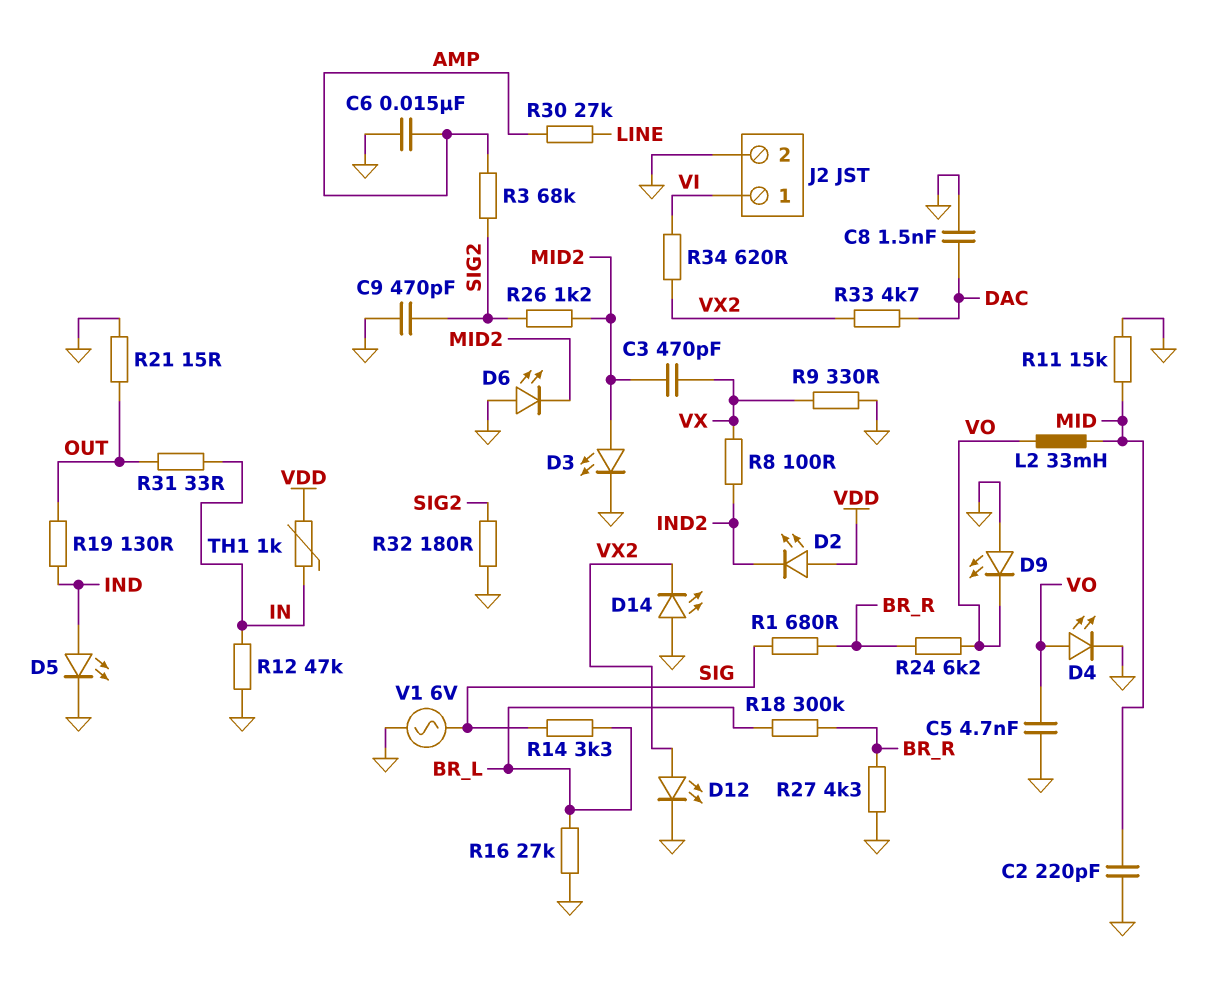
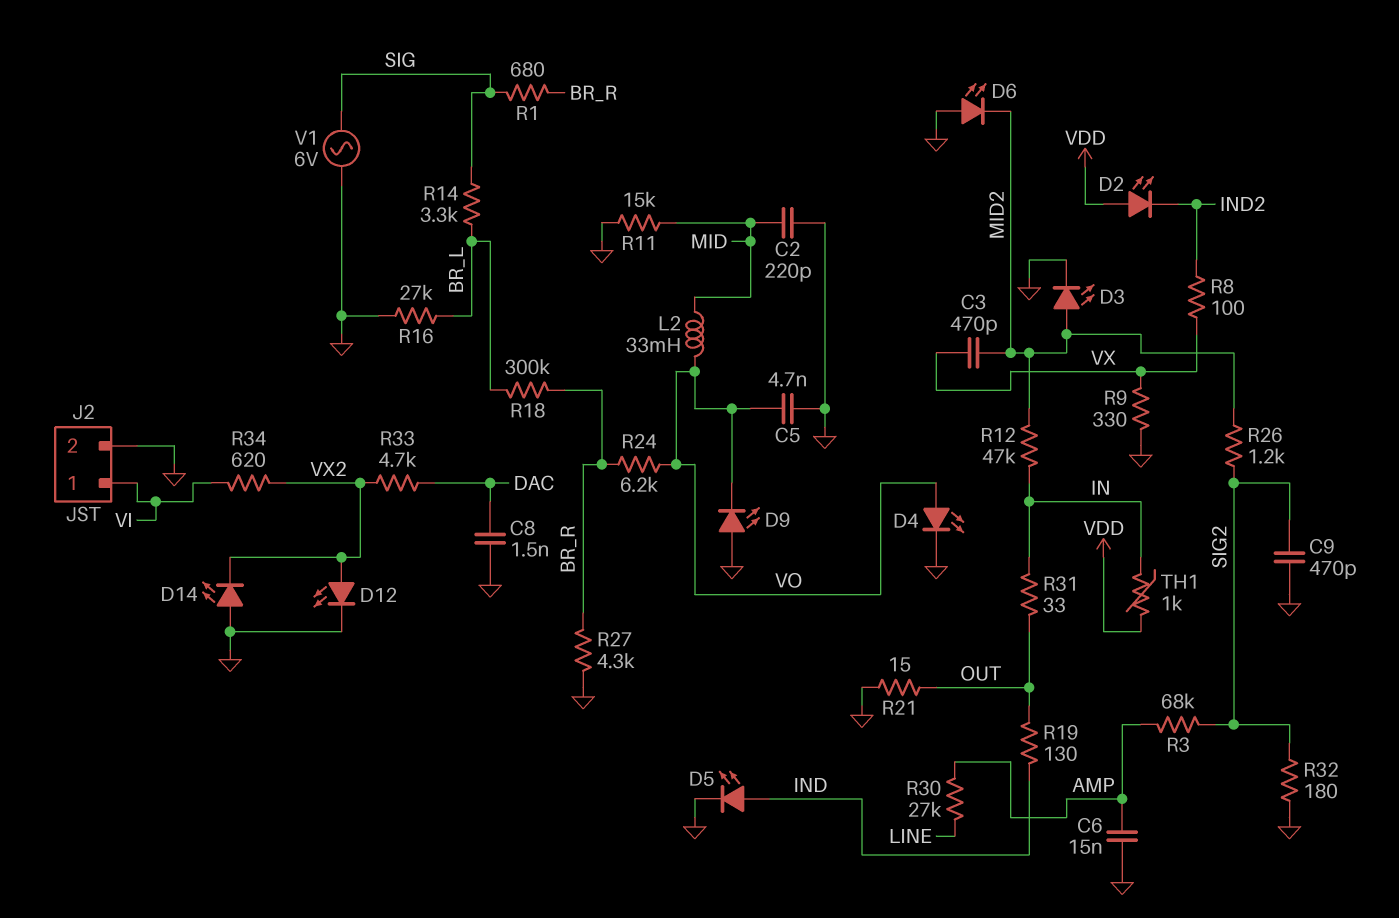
R12: 47k (GND, IN) -> 47k (IN, MID2)

